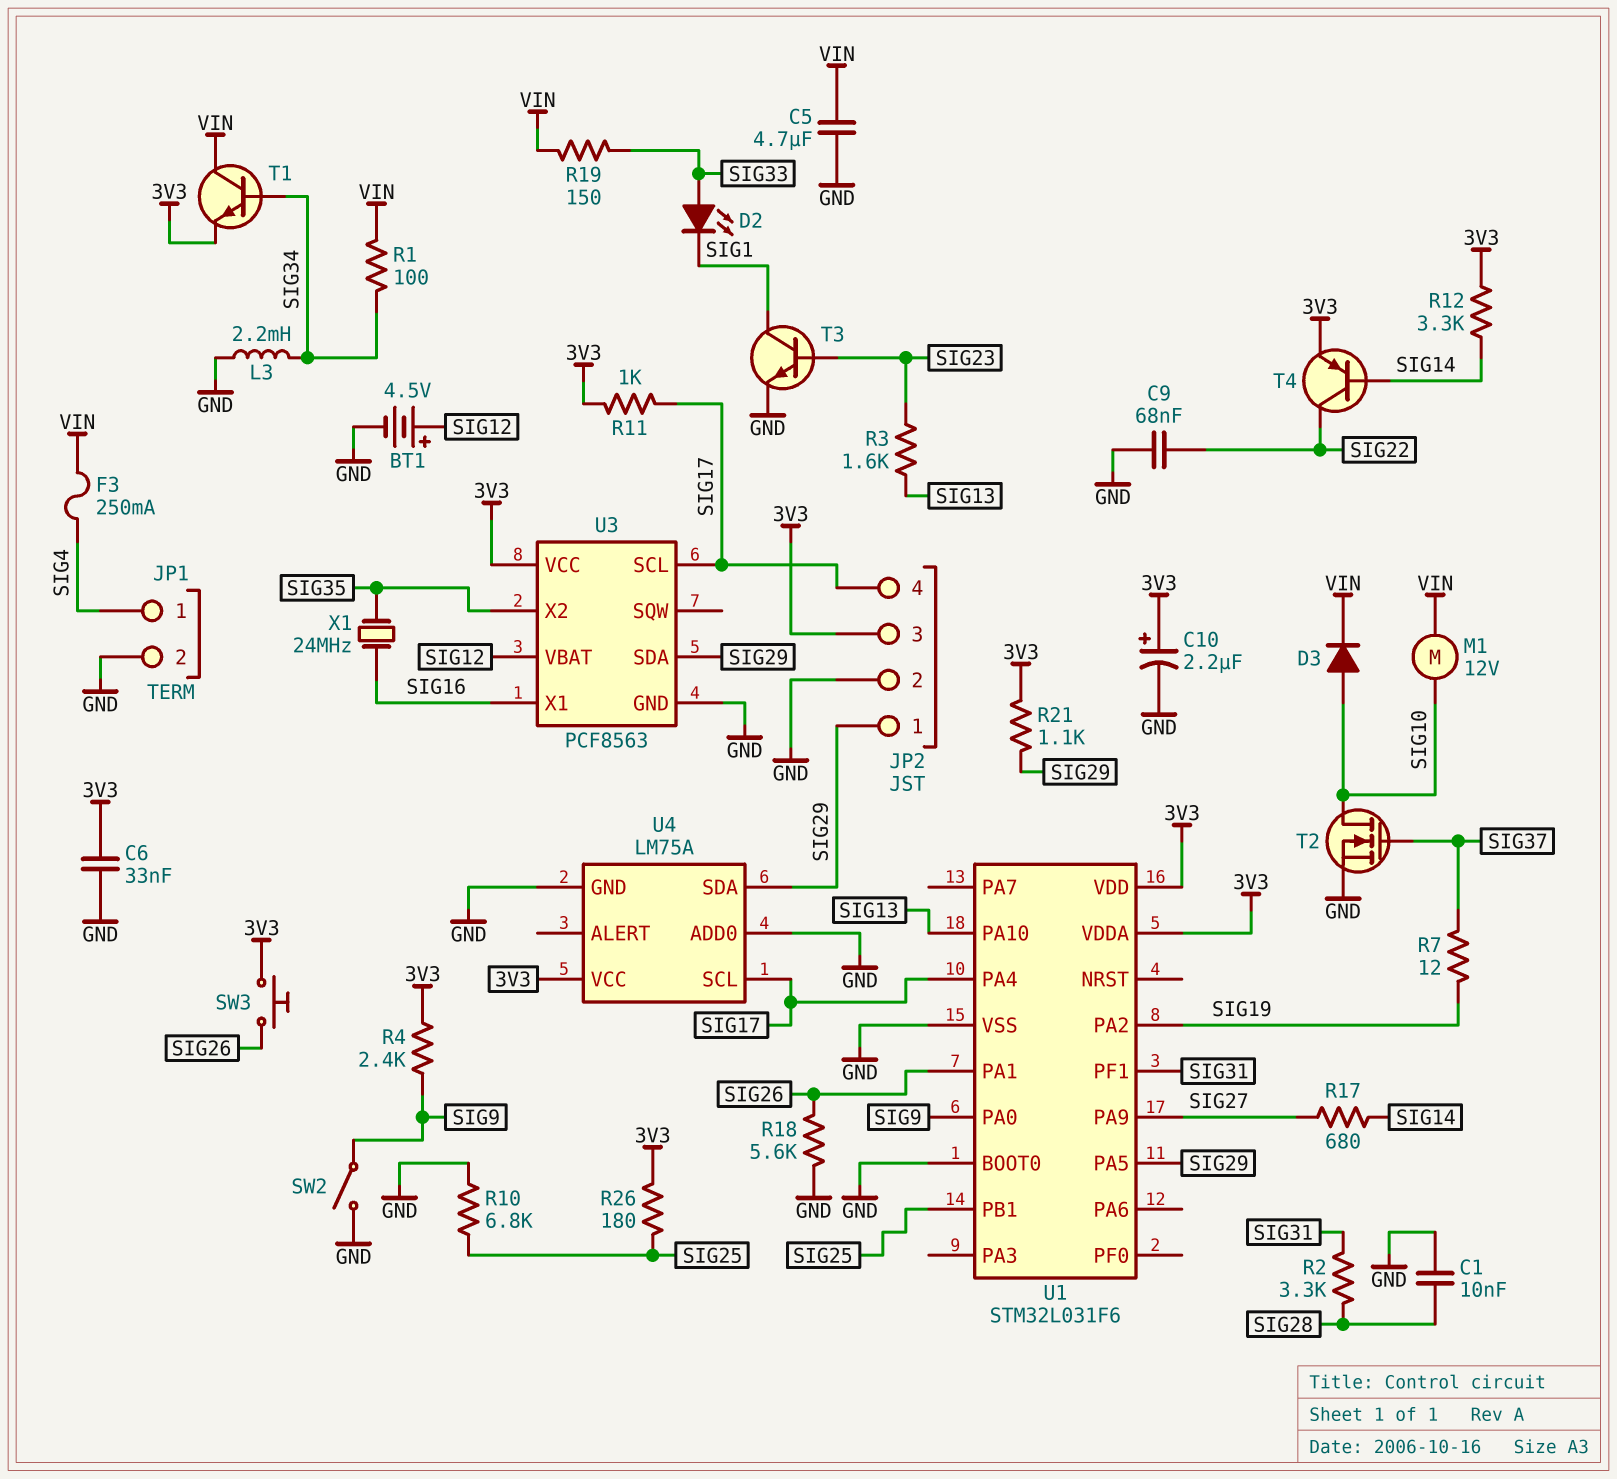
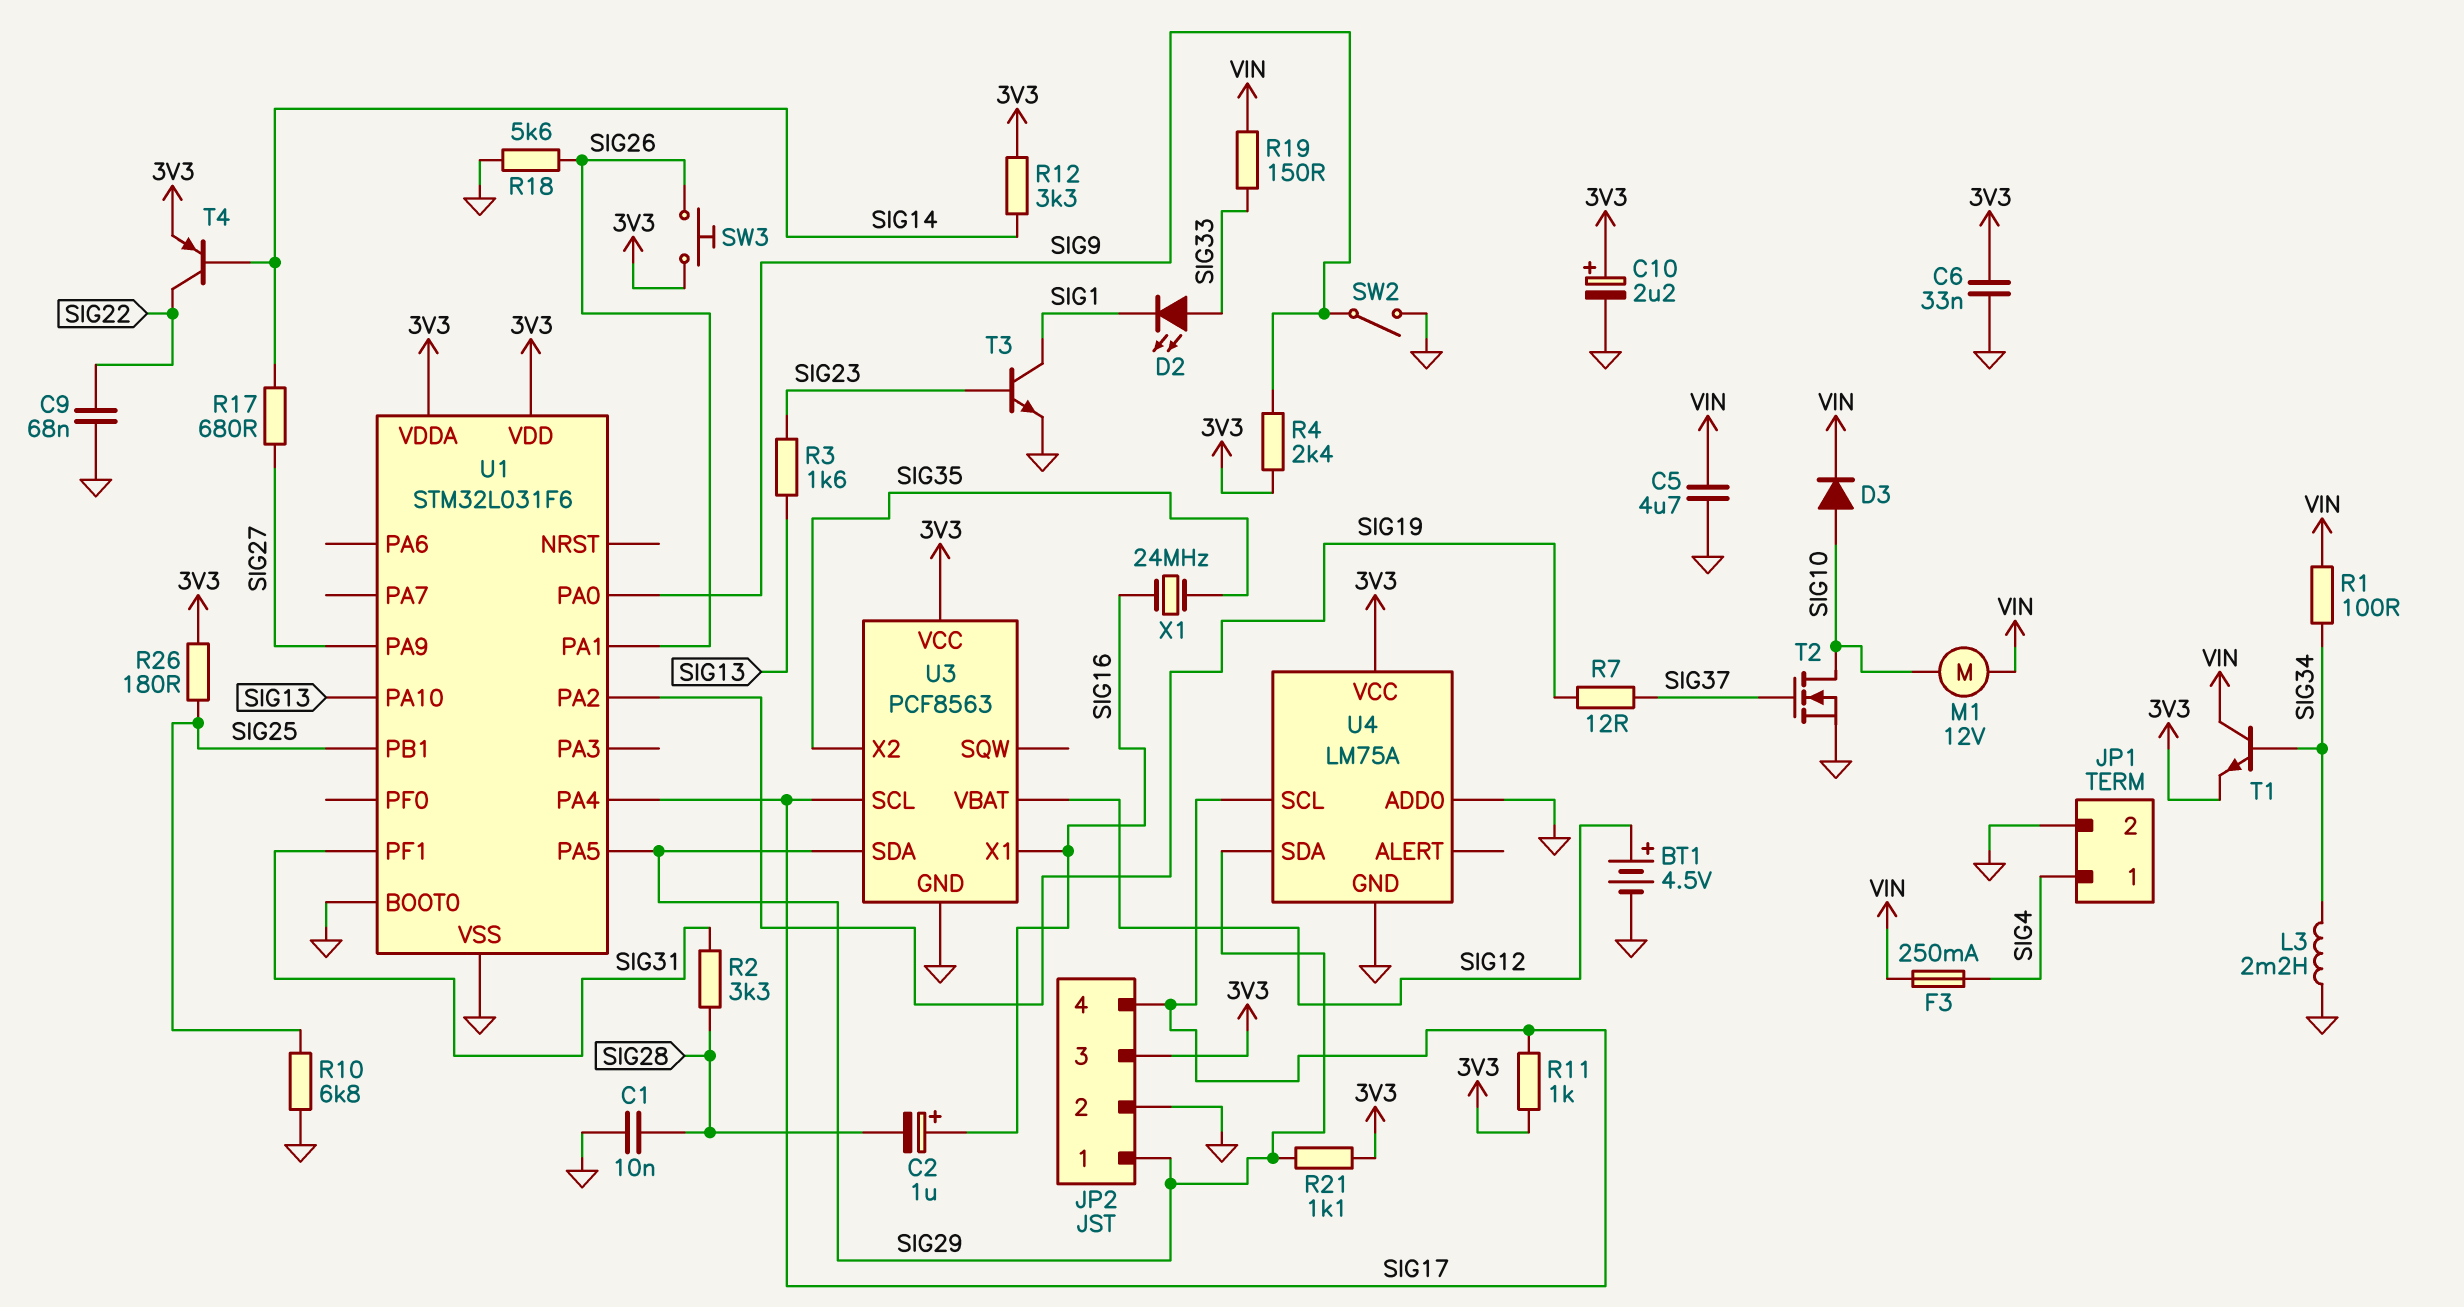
C2: none -> 1uF (plus SIG16, minus SIG28)

